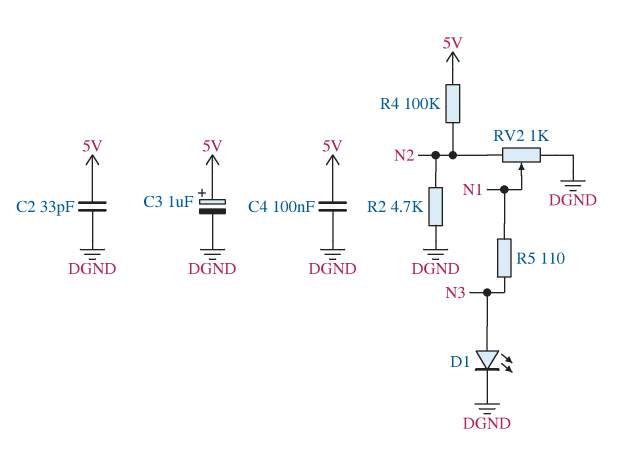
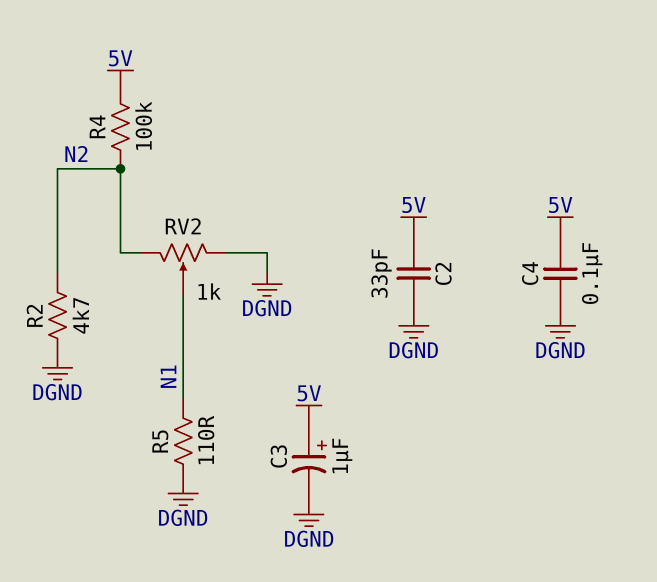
D1: LED (A N3, K DGND) -> none
R5: 110 (N1, N3) -> 110 (DGND, N1)

